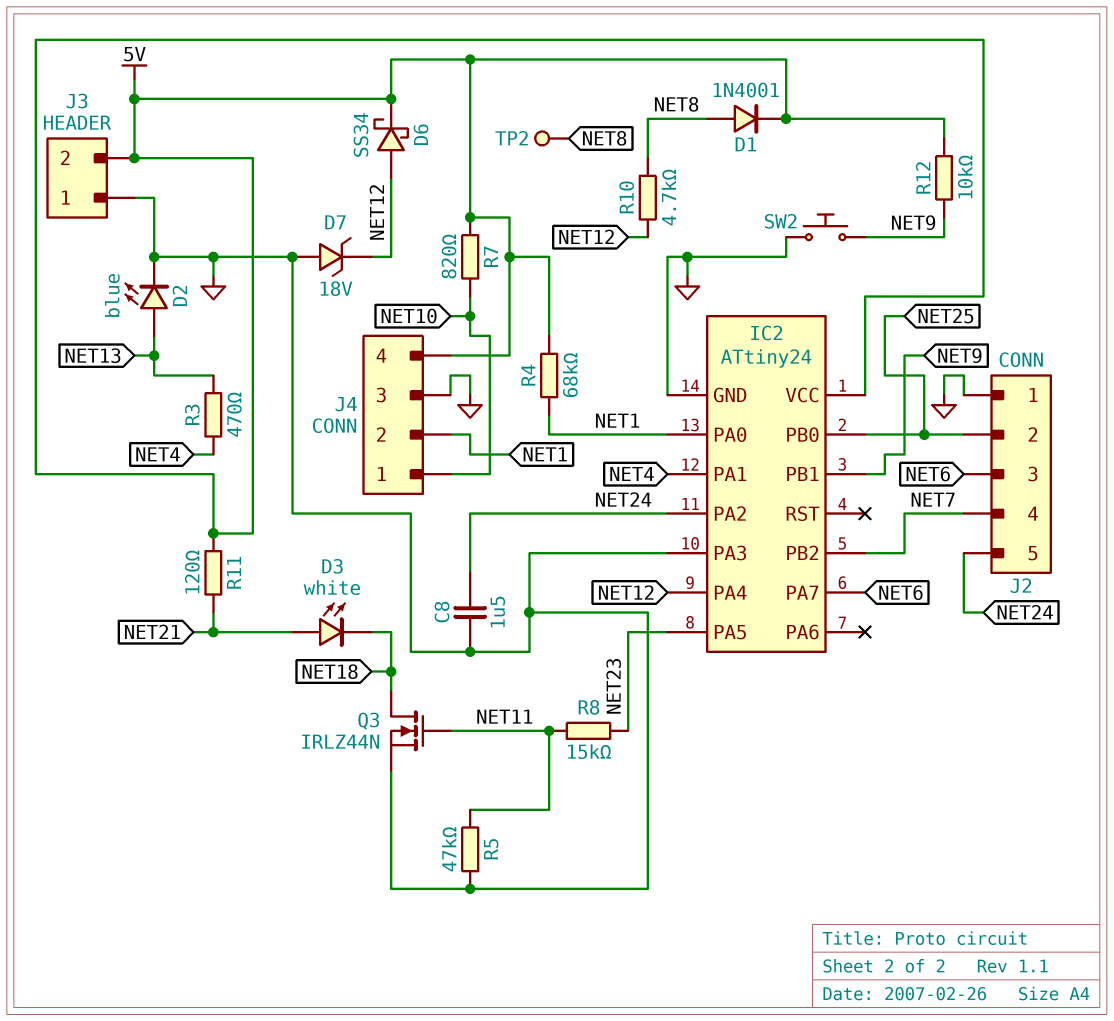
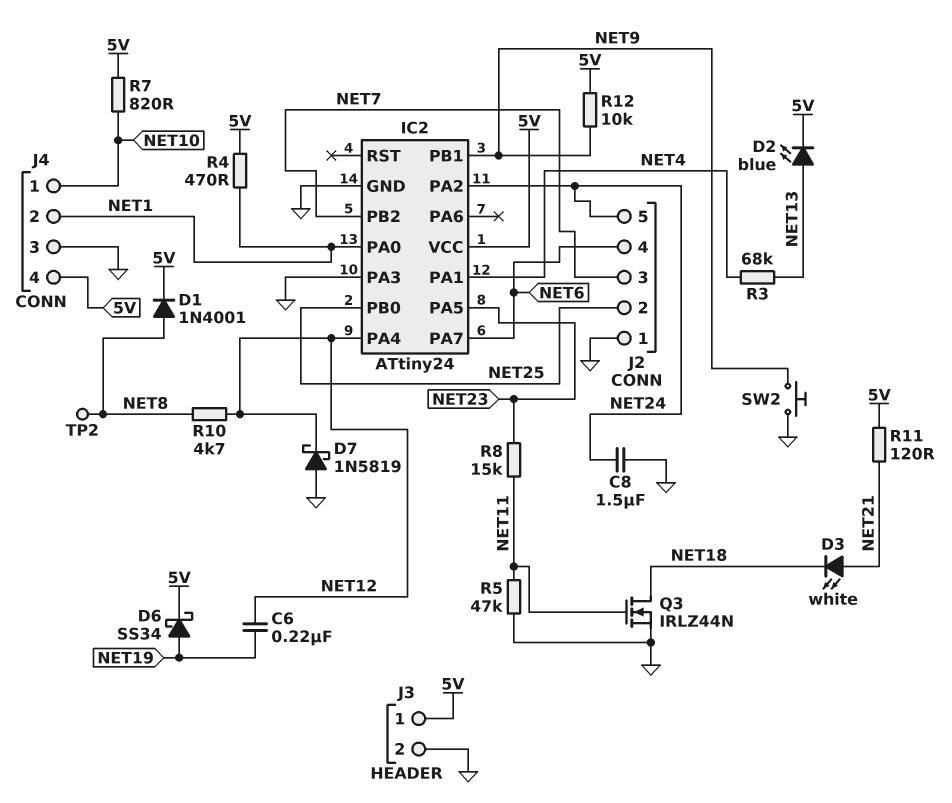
C6: none -> 220nF (NET12, NET19)
D2: LED blue (A NET13, K GND) -> LED blue (A NET13, K 5V)
D6: schottky SS34 (A NET12, K 5V) -> schottky SS34 (A NET19, K 5V)
D7: zener 18V (A GND, K NET12) -> schottky 1N5819 (A GND, K NET12)
J2 pin 3: NET6 -> NET7
J2 pin 4: NET7 -> NET6
J3 pin 1: GND -> 5V
J3 pin 2: 5V -> GND
R3: 470 (NET4, NET13) -> 68k (NET4, NET13)
R4: 68k (5V, NET1) -> 470 (5V, NET1)

